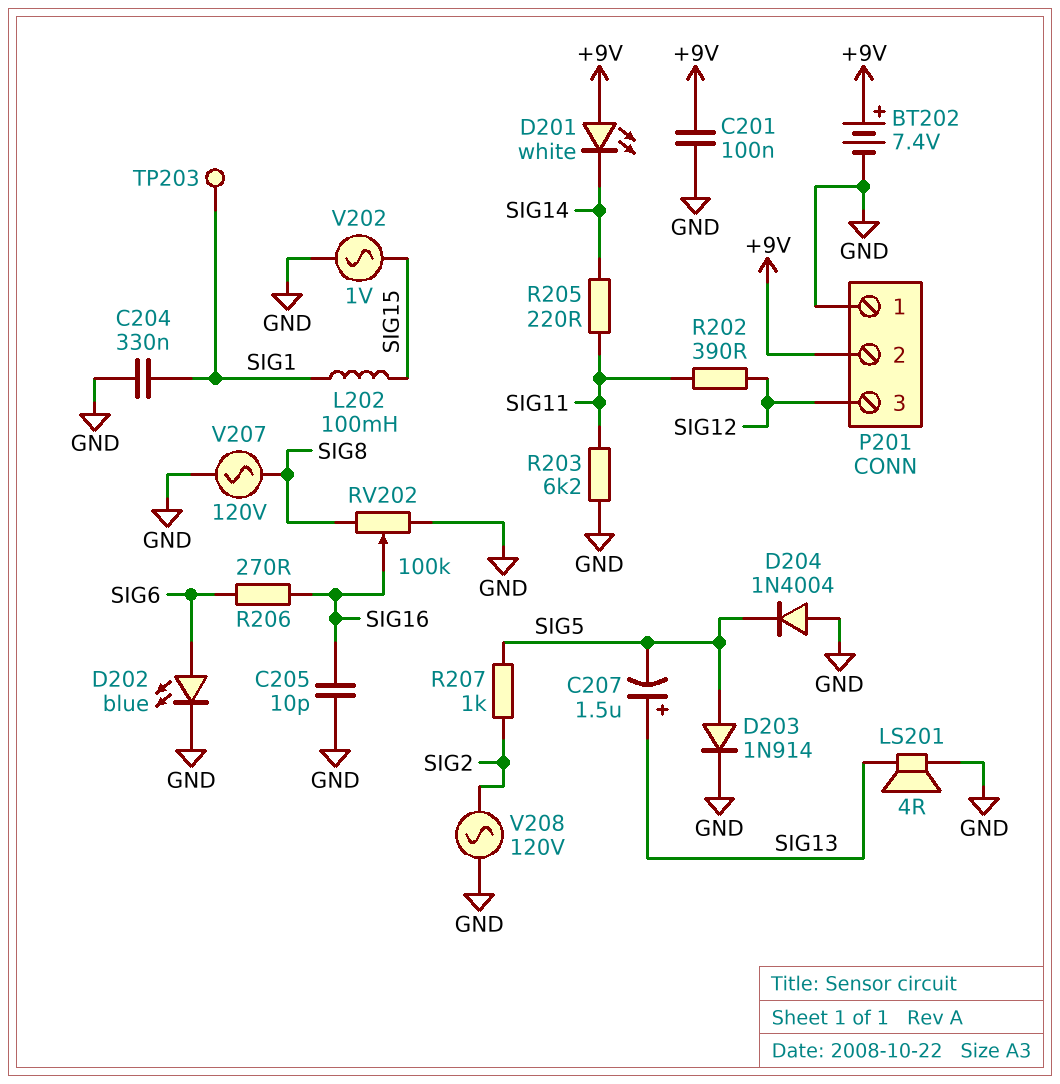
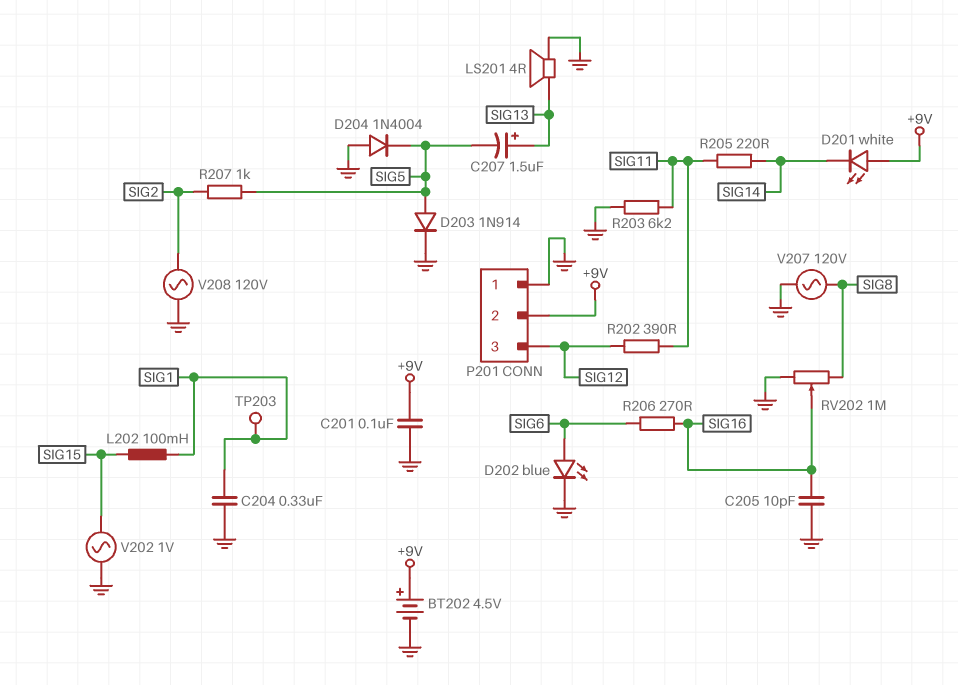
BT202: 7.4V (plus +9V, minus GND) -> 4.5V (plus +9V, minus GND)
RV202: 100k (GND, SIG8, wiper SIG16) -> 1M (GND, SIG8, wiper SIG16)

